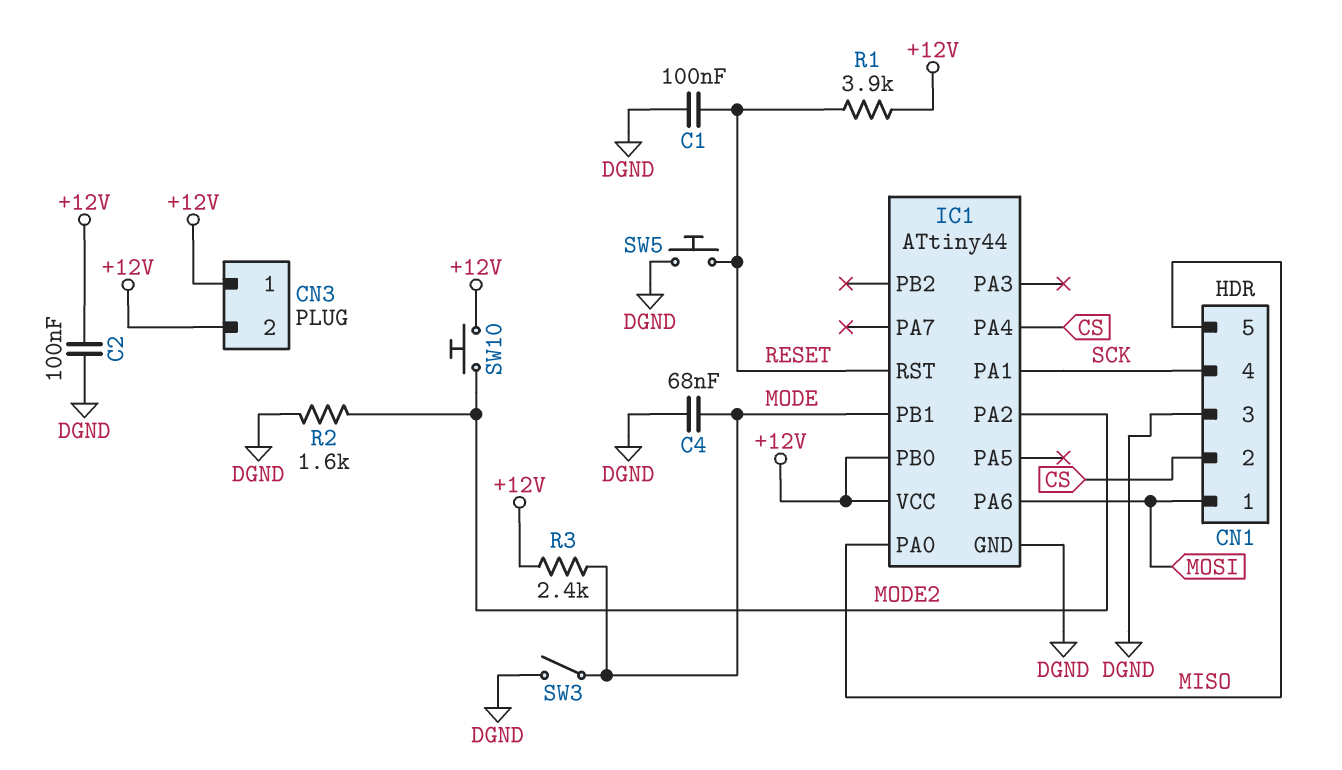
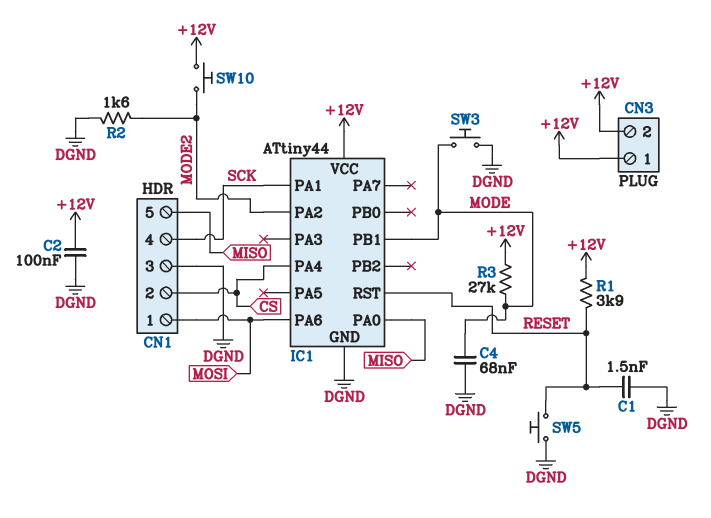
C1: 100nF (DGND, RESET) -> 1.5nF (DGND, RESET)
IC1 pin PB0: +12V -> none
R3: 2.4k (+12V, MODE) -> 27k (+12V, MODE)
SW3: switch (DGND, MODE) -> button (DGND, MODE)

